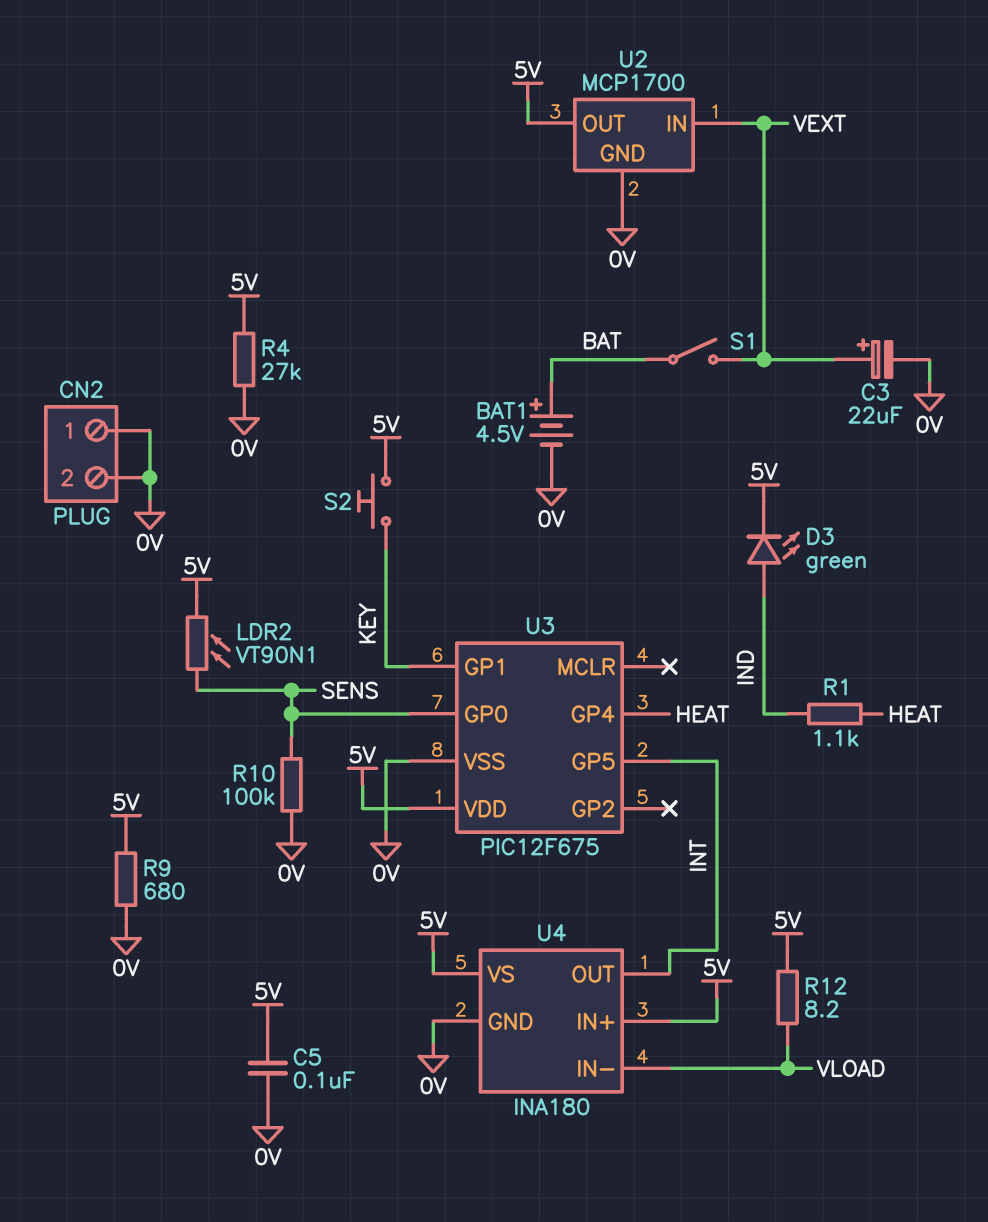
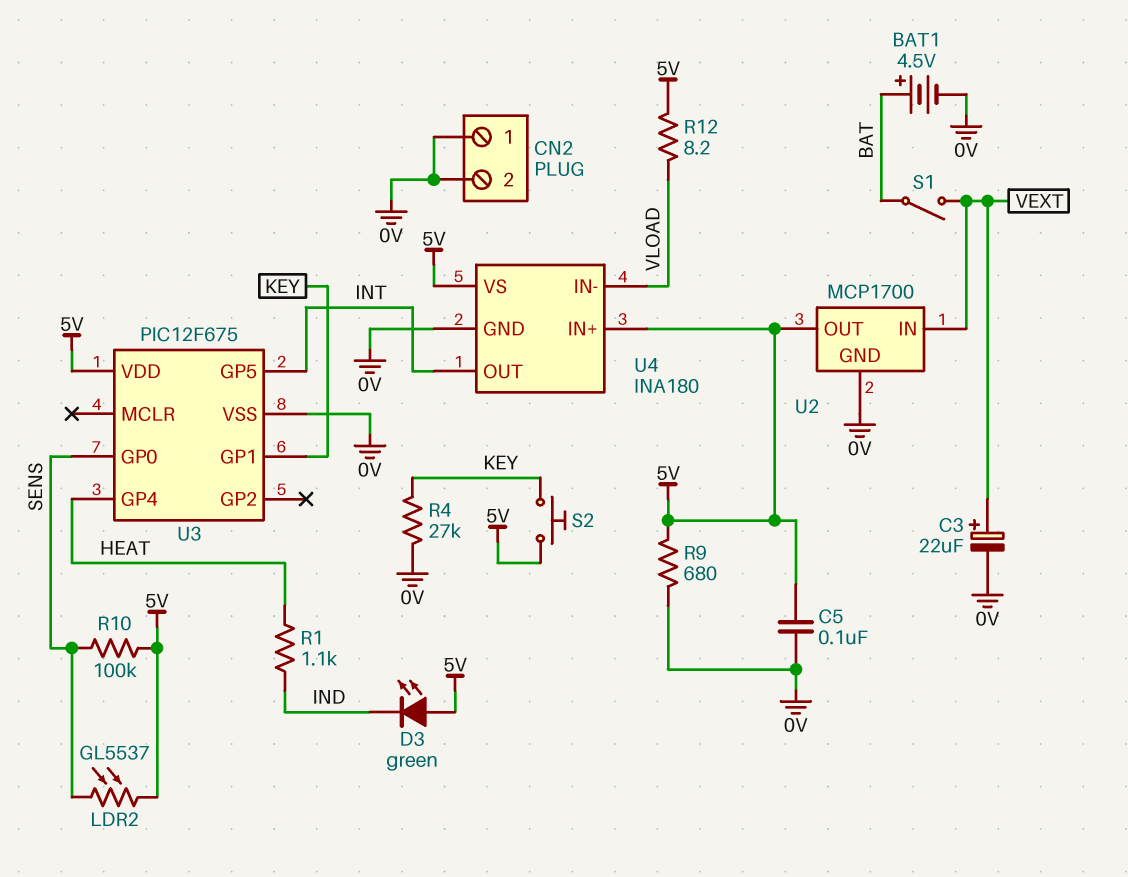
D3: LED green (A IND, K 5V) -> LED green (A 5V, K IND)
LDR2: VT90N1 (5V, SENS) -> GL5537 (5V, SENS)
R4: 27k (0V, 5V) -> 27k (0V, KEY)
R10: 100k (0V, SENS) -> 100k (5V, SENS)

